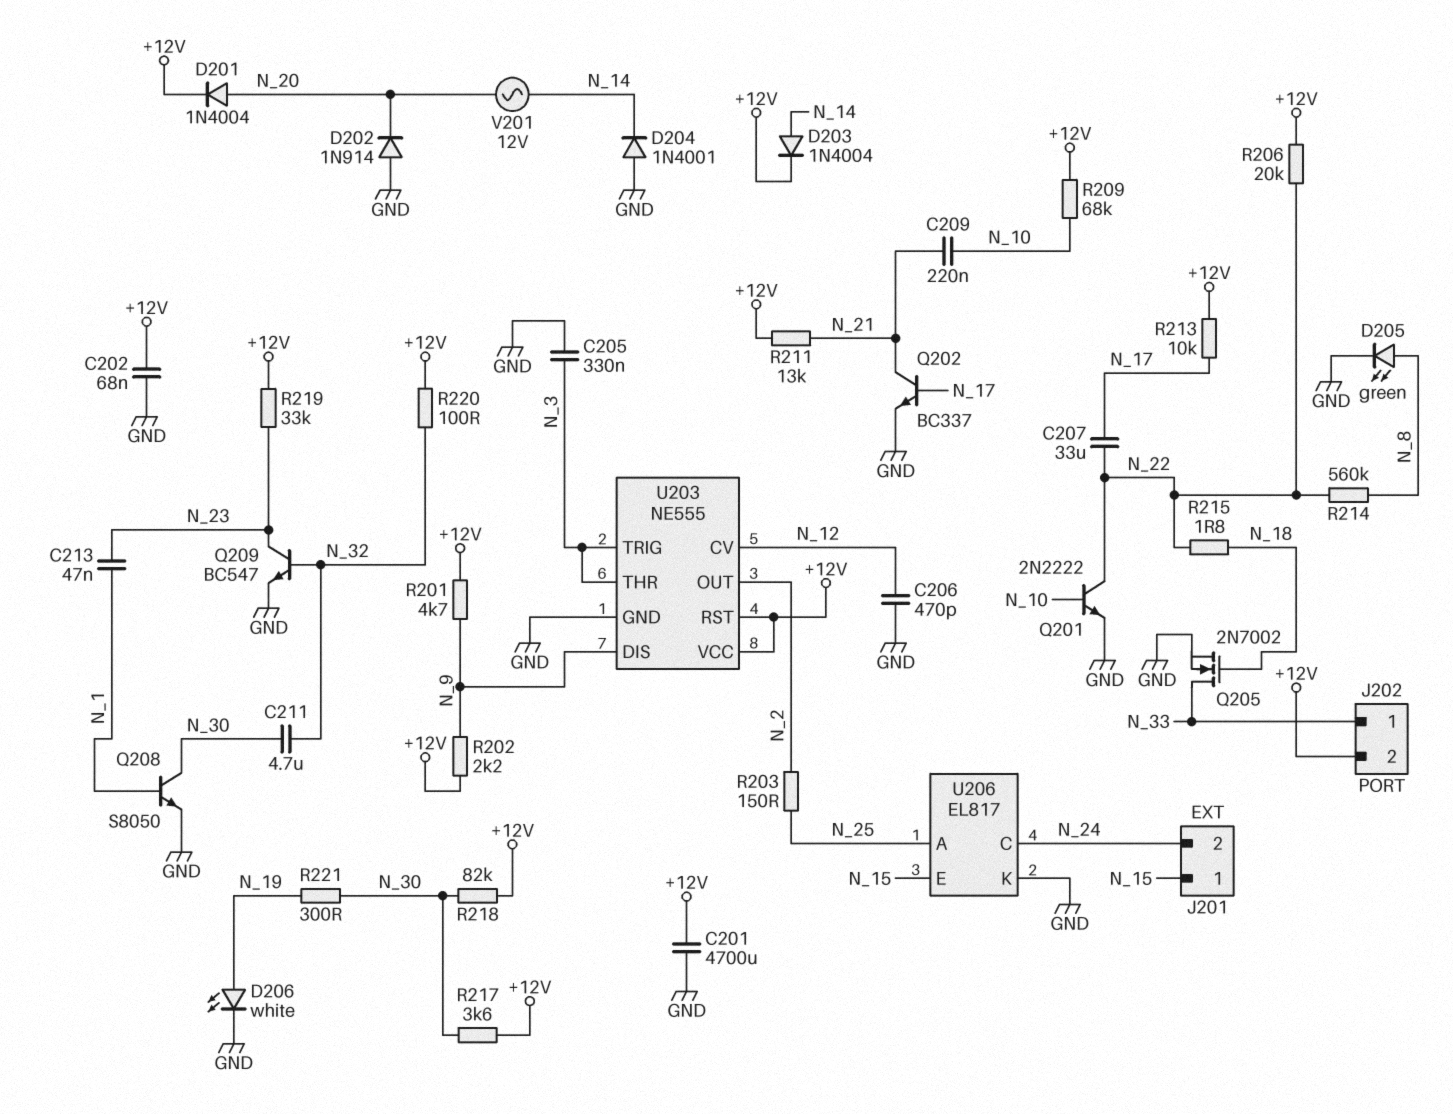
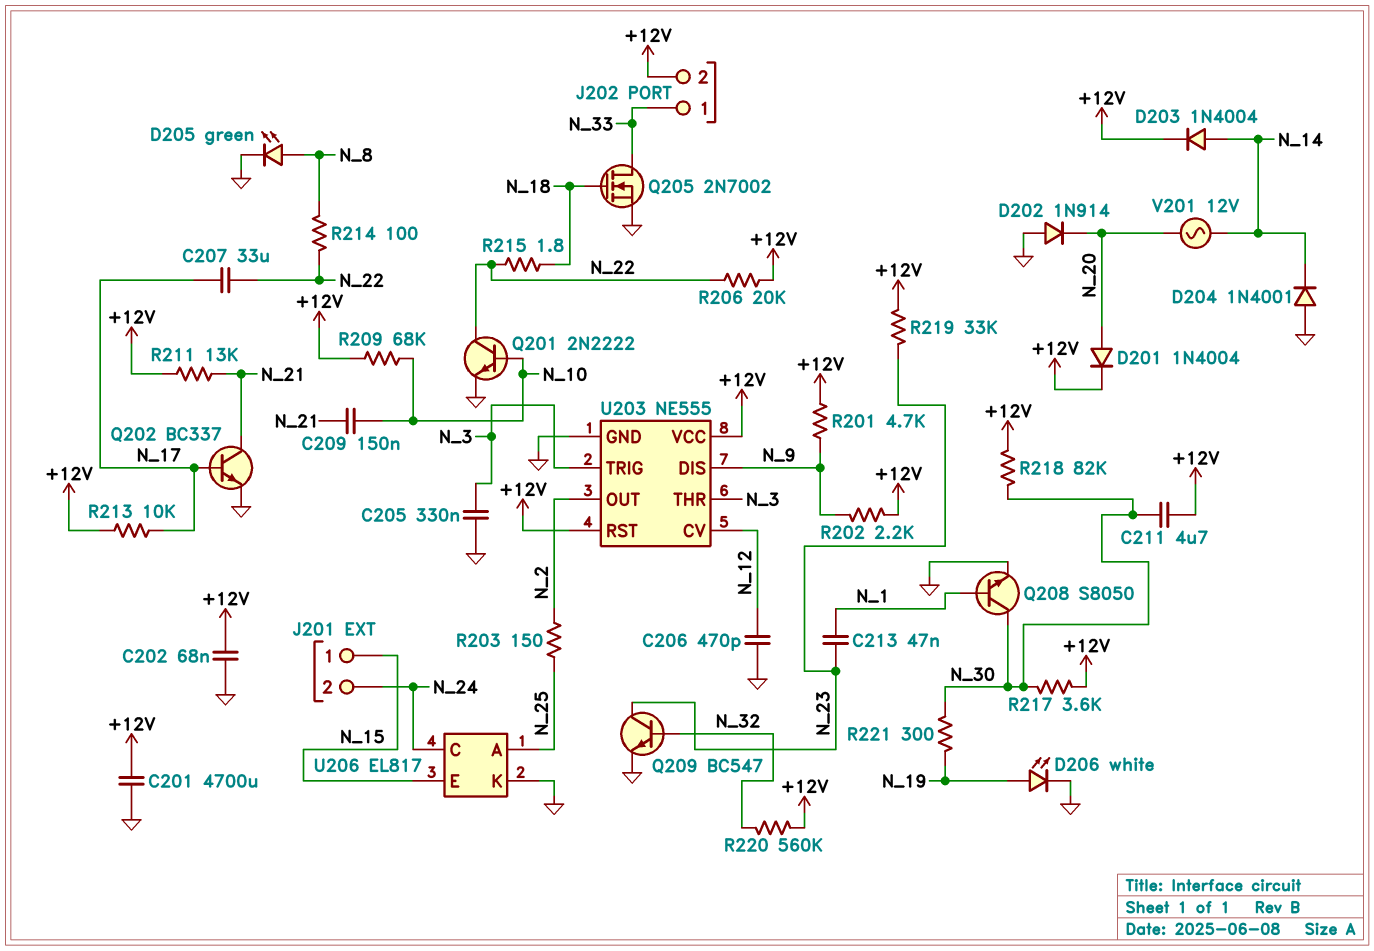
C209: 220nF (N_10, N_21) -> 150nF (N_10, N_21)
C211: 4.7uF (N_30, N_32) -> 4.7uF (+12V, N_30)
R214: 560k (N_8, N_22) -> 100 (N_8, N_22)
R220: 100 (+12V, N_32) -> 560k (+12V, N_32)

